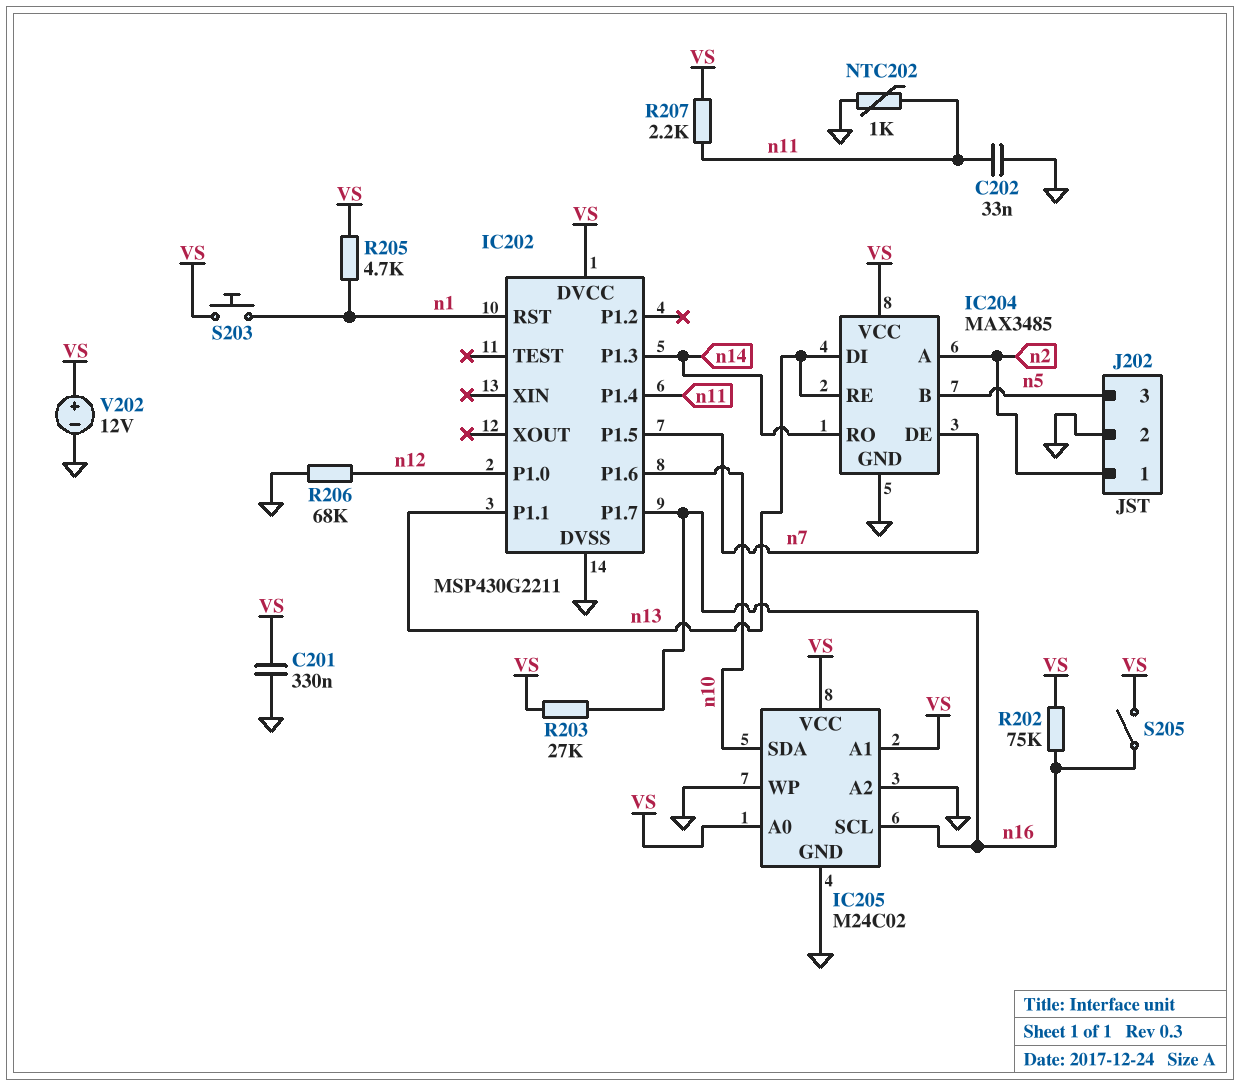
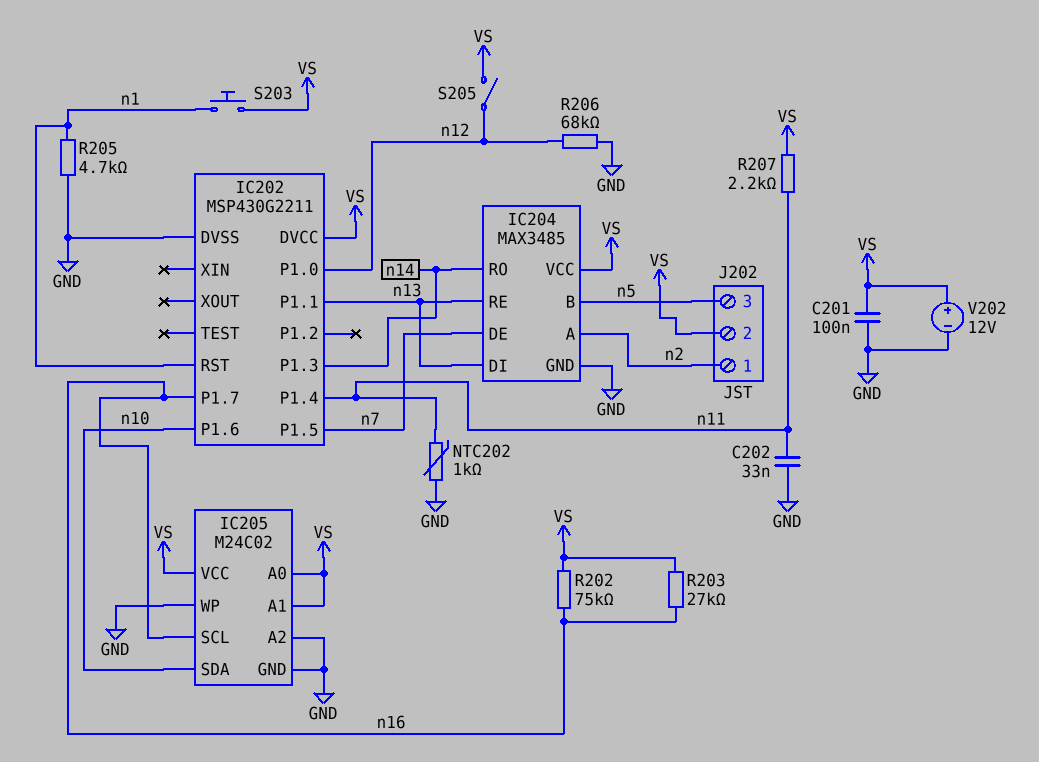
C201: 330nF (GND, VS) -> 100nF (GND, VS)
J202 pin 2: GND -> VS
R205: 4.7k (VS, n1) -> 4.7k (GND, n1)
S205: switch (VS, n16) -> switch (VS, n12)

